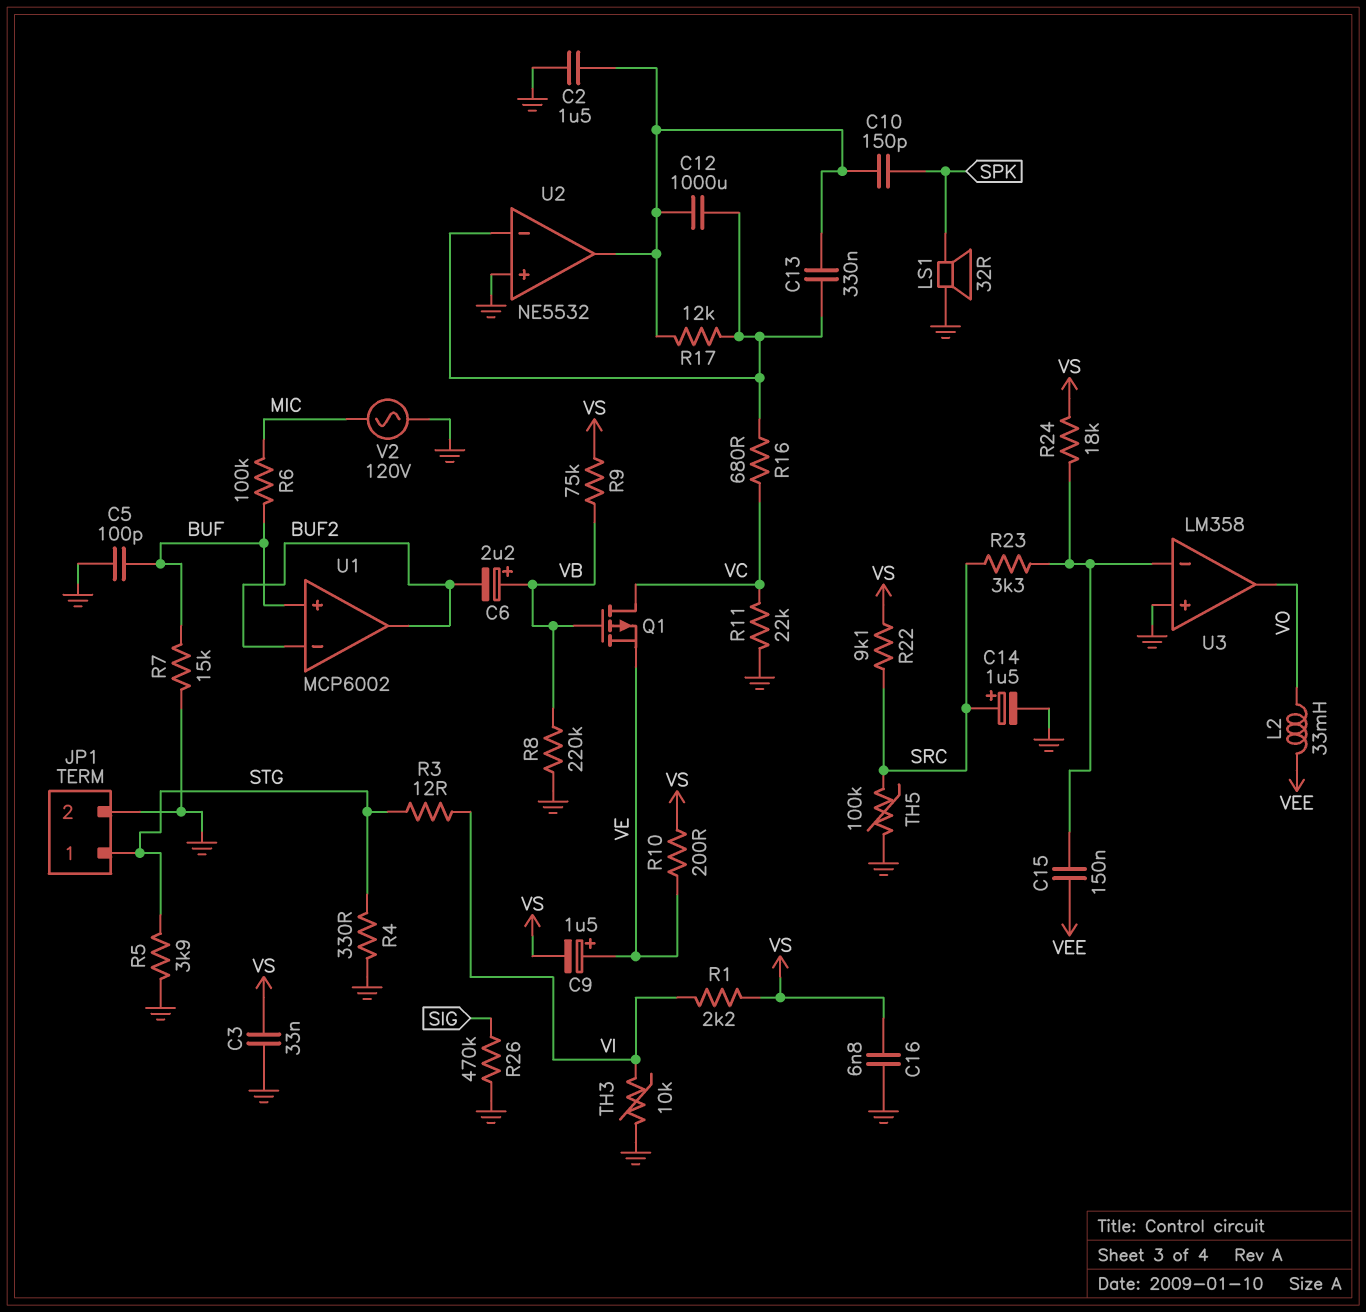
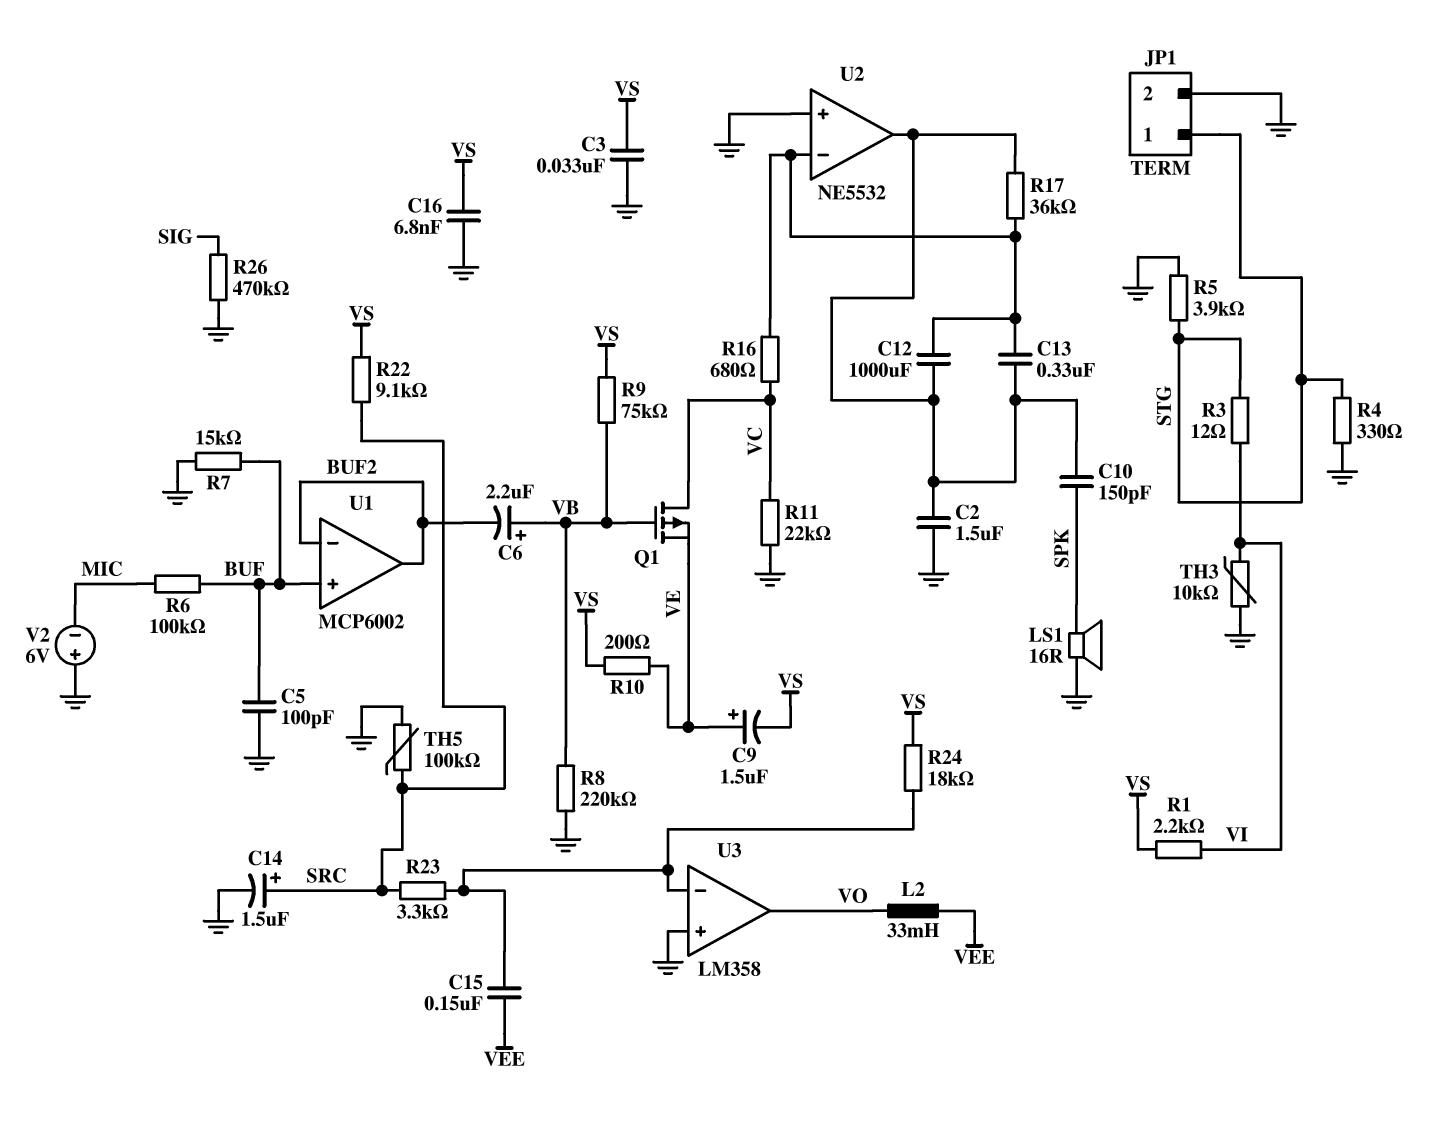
LS1: speaker 32R (GND, SPK) -> speaker 16R (GND, SPK)
R17: 12k (U2/in-, U2/out) -> 36k (U2/in-, U2/out)
V2: AC 120V (GND, MIC) -> 6V (plus GND, minus MIC)

